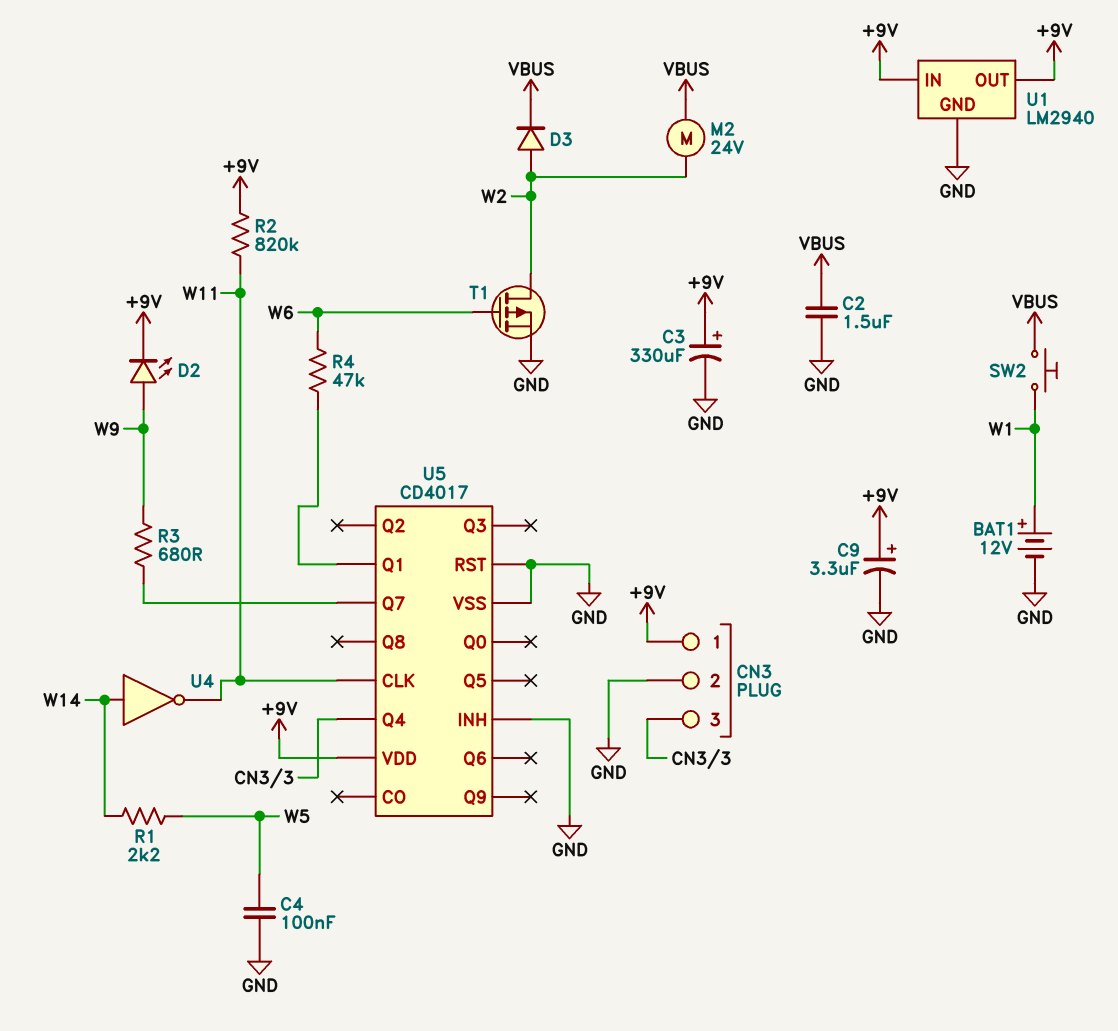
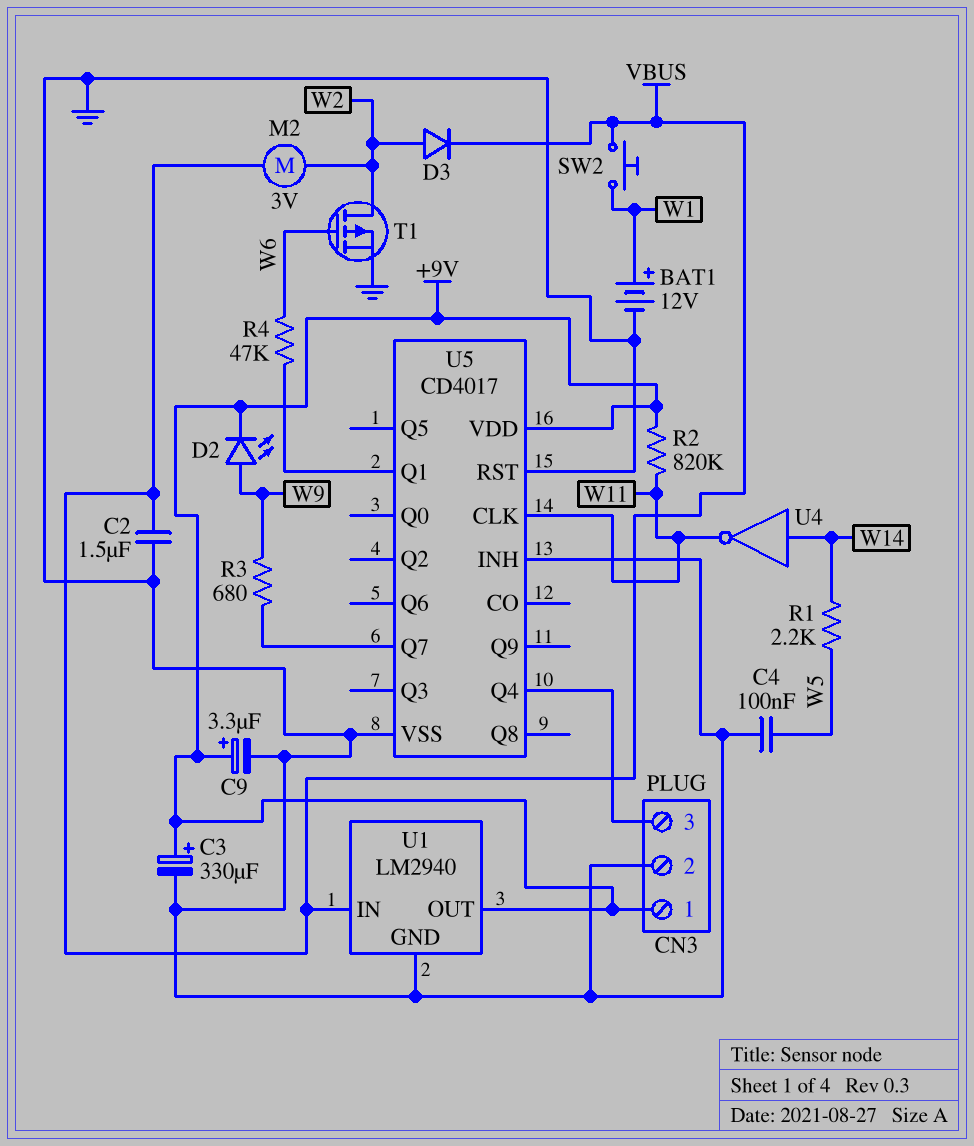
M2: motor 24V (VBUS, W2) -> motor 3V (VBUS, W2)
U1 pin IN: +9V -> VBUS

